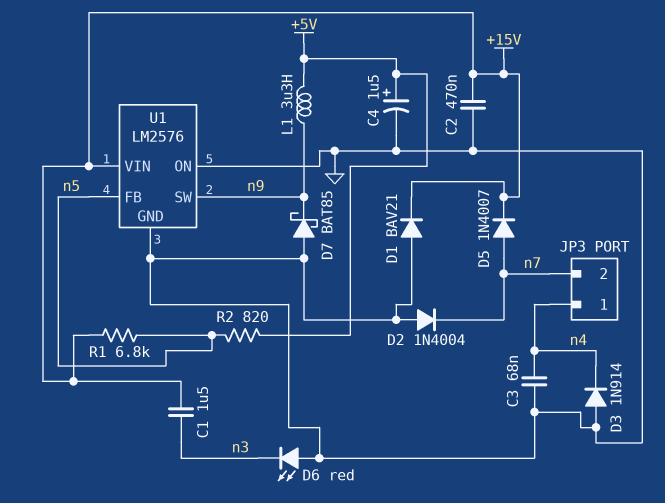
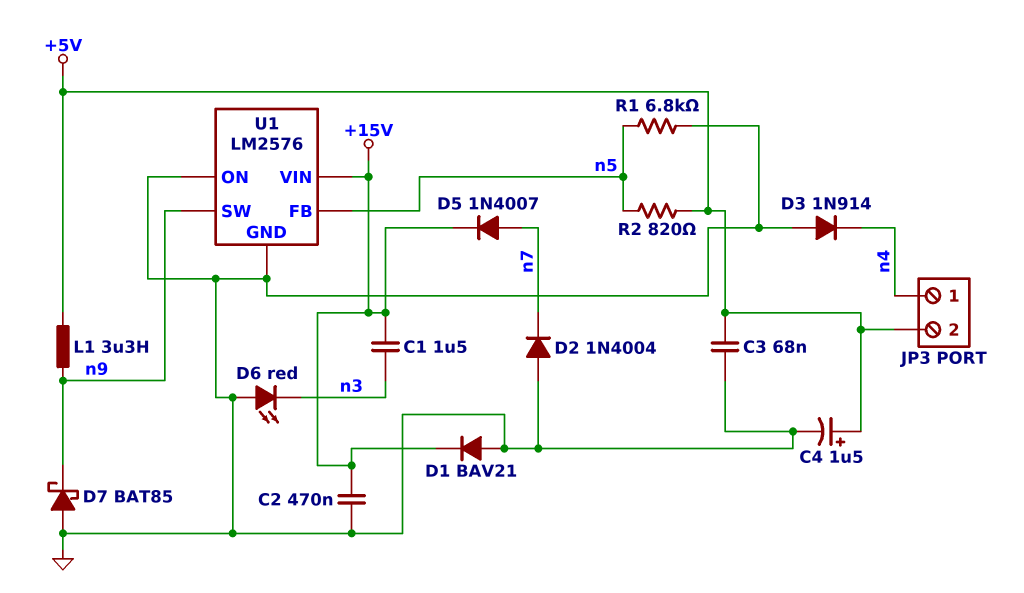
C3: 68nF (GND, n4) -> 68nF (+5V, GND)
JP3 pin 2: n7 -> +5V
R1: 6.8k (+15V, n5) -> 6.8k (GND, n5)

